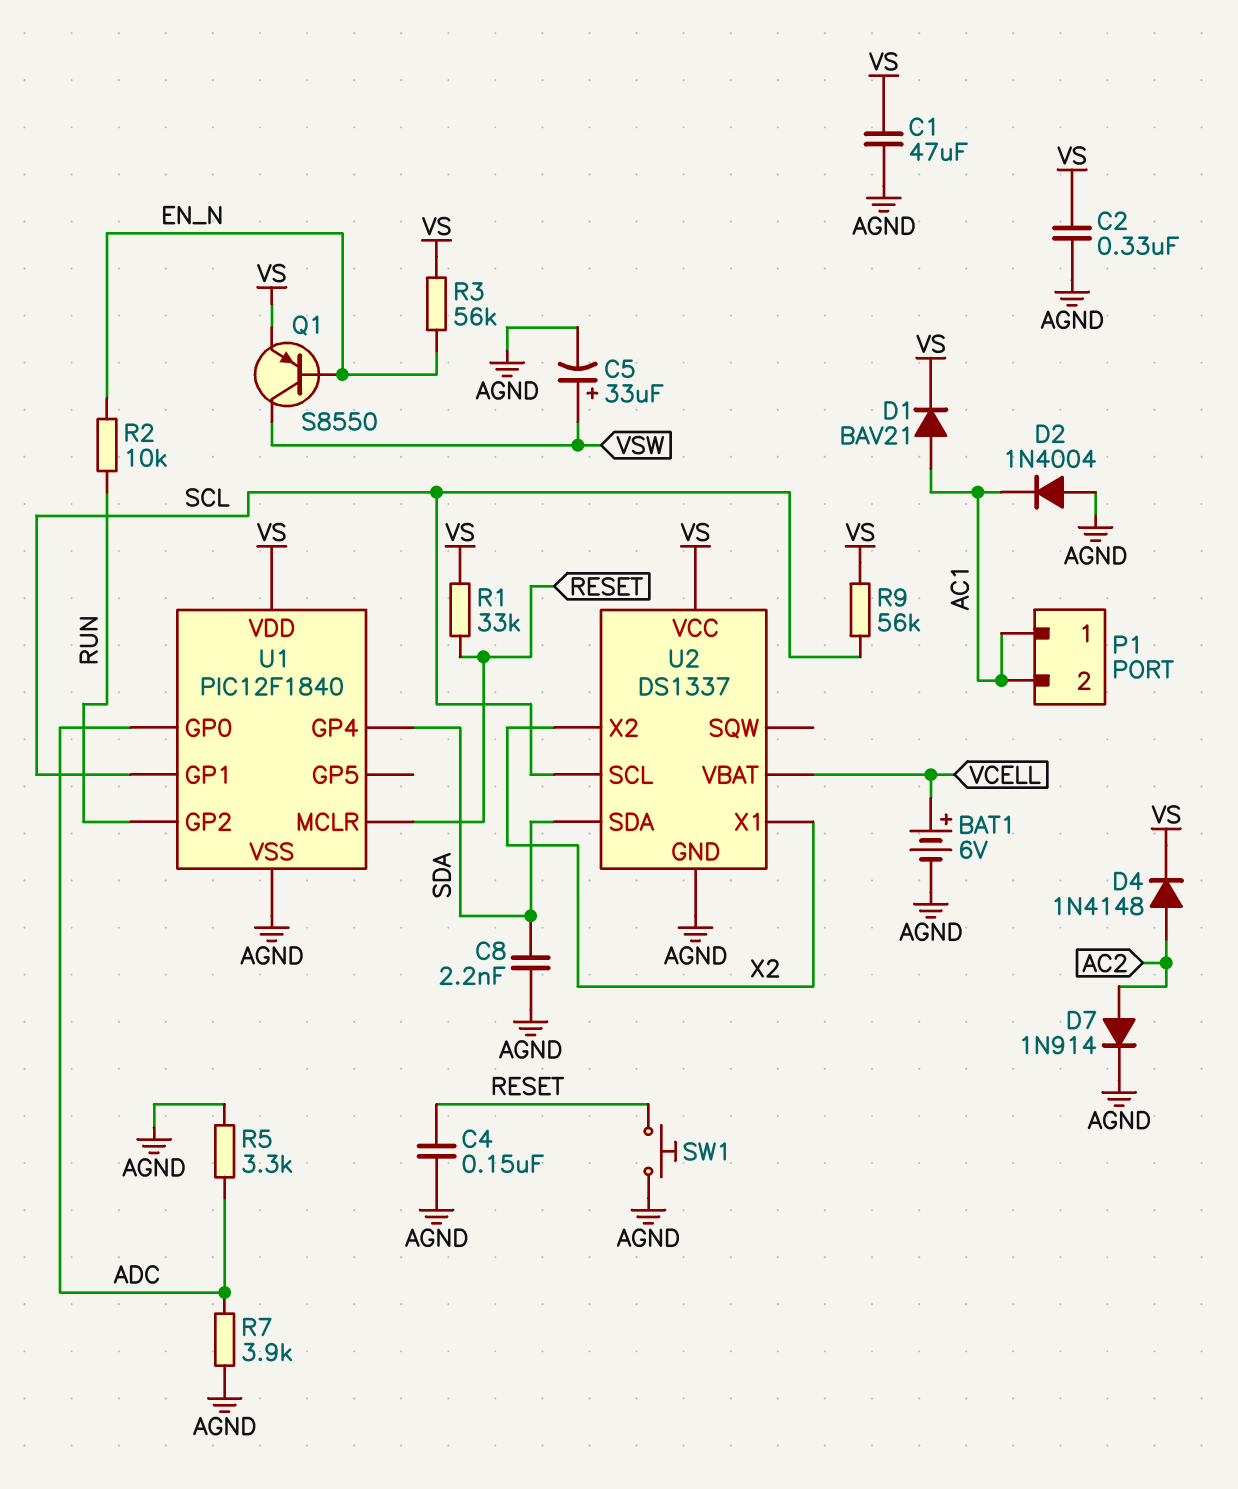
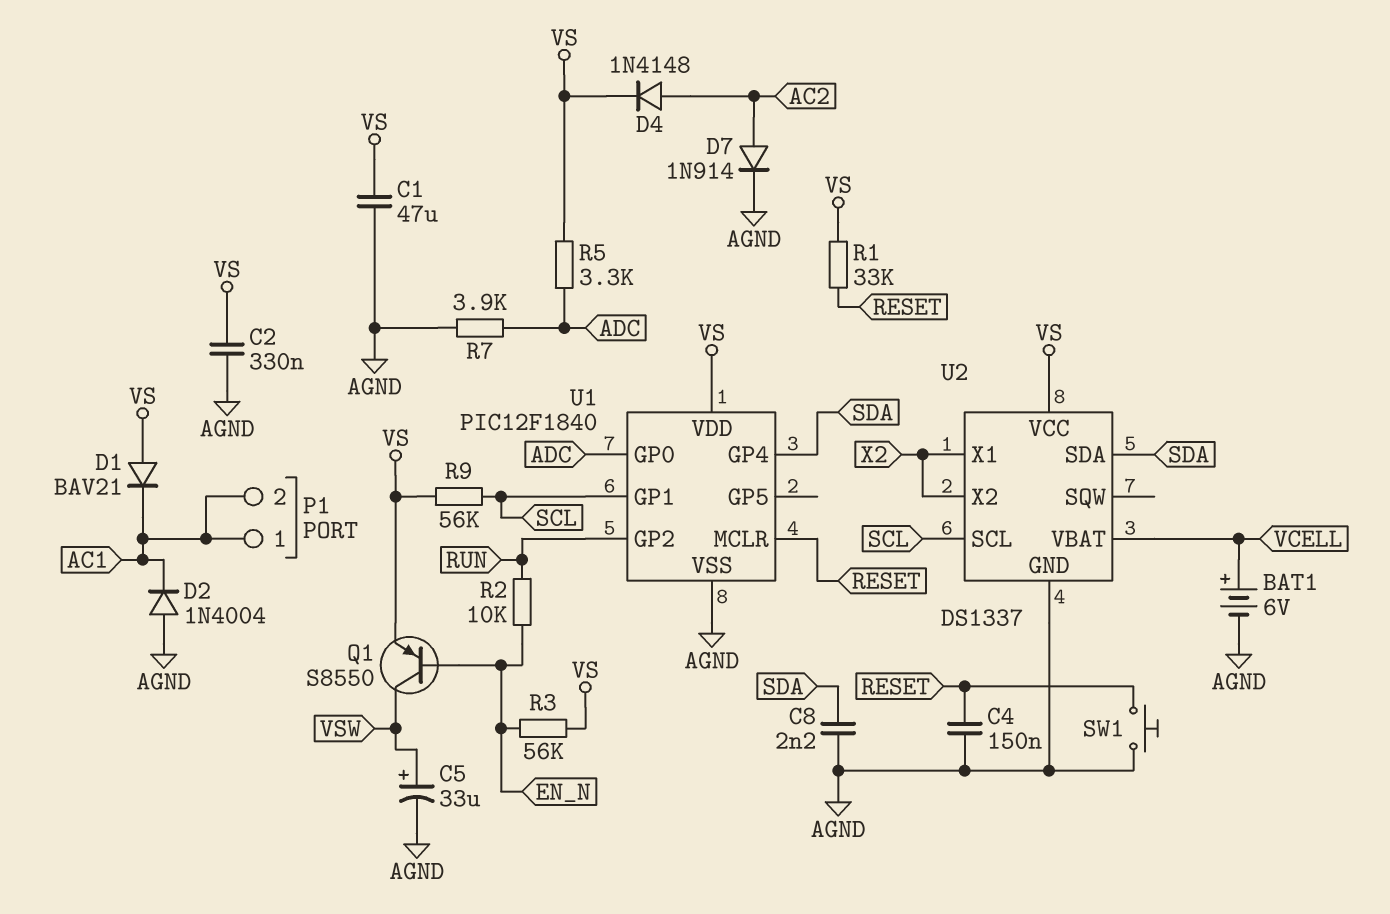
D1: diode BAV21 (A AC1, K VS) -> diode BAV21 (A VS, K AC1)
R5: 3.3k (ADC, AGND) -> 3.3k (ADC, VS)

